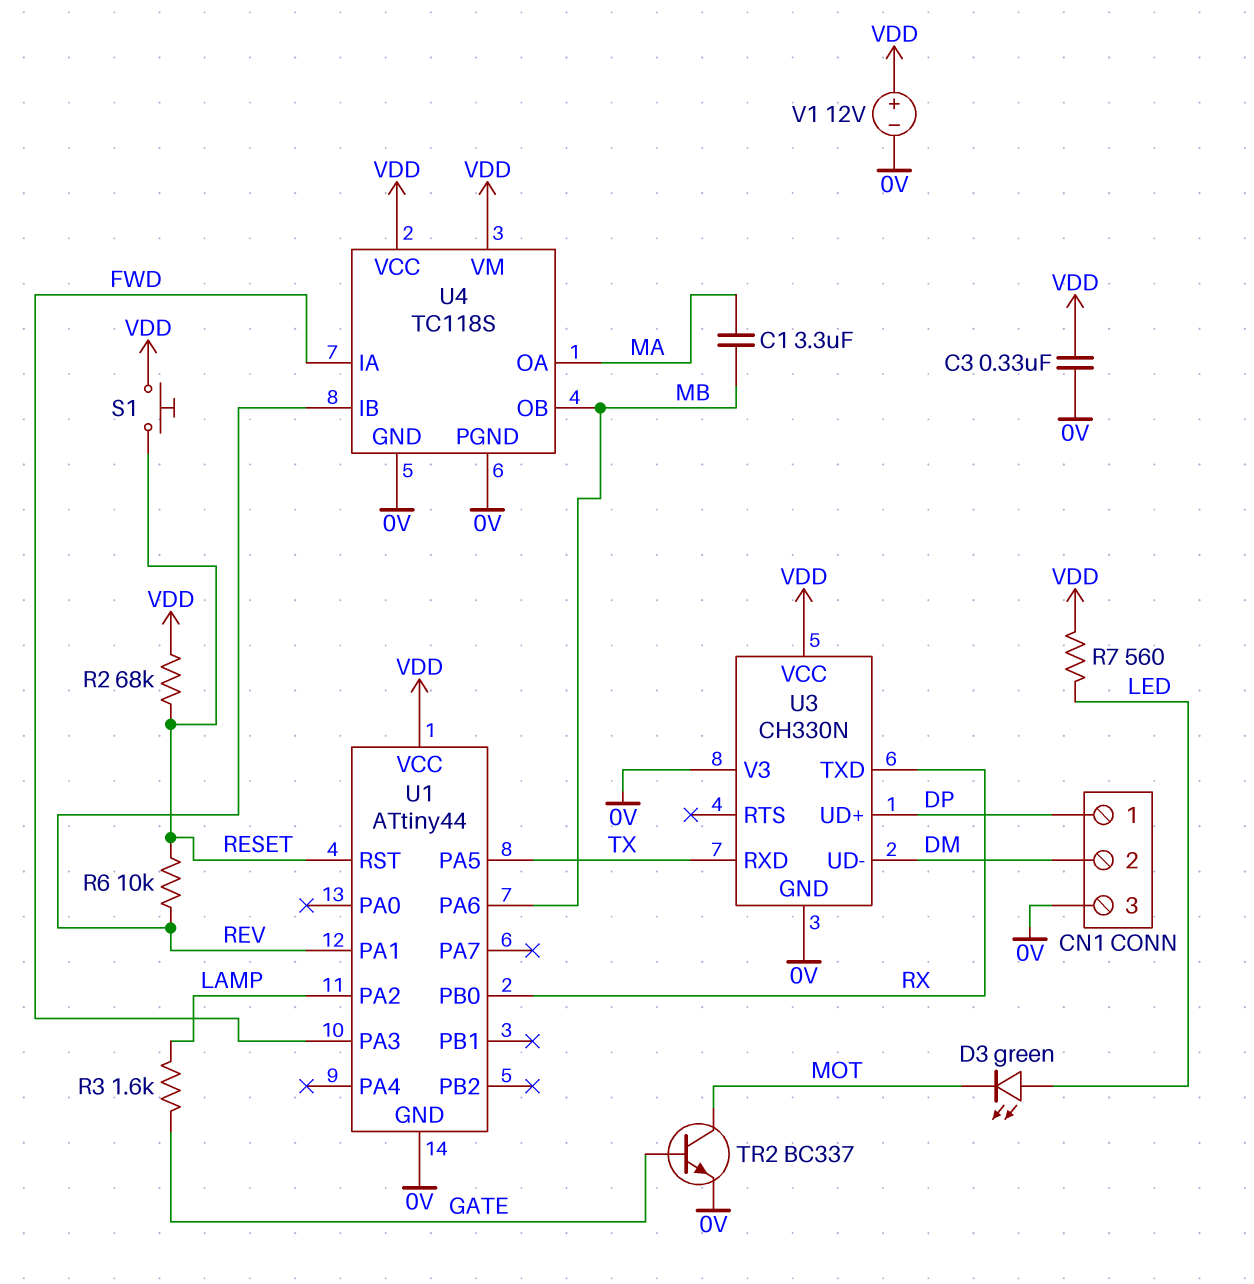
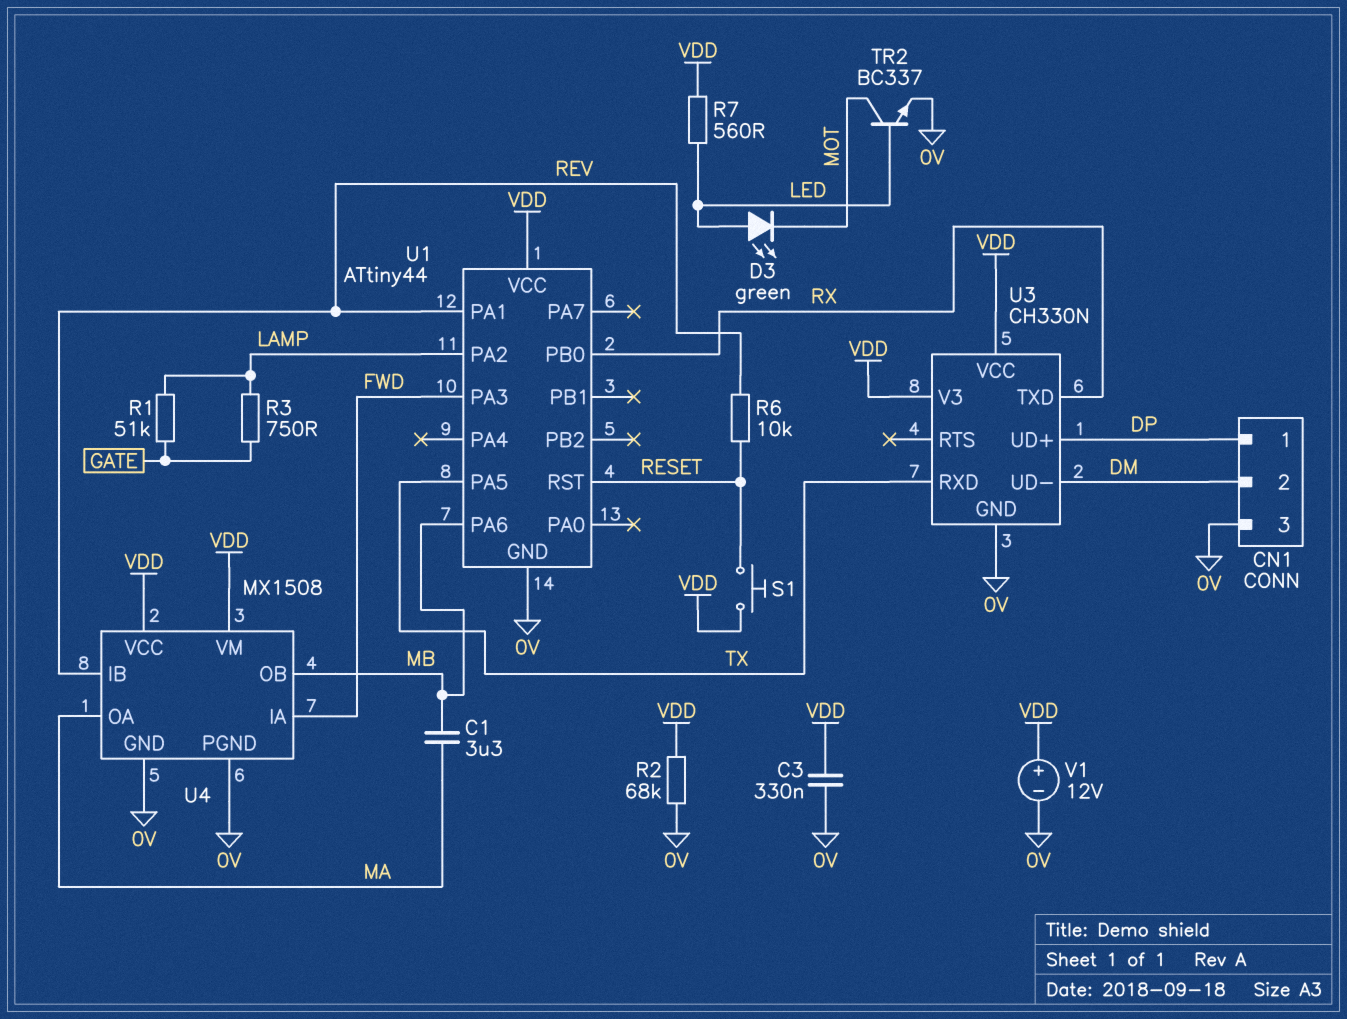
R1: none -> 51k (GATE, LAMP)
R2: 68k (RESET, VDD) -> 68k (0V, VDD)
R3: 1.6k (GATE, LAMP) -> 750 (GATE, LAMP)
TR2: NPN BC337 (B GATE, C MOT, E 0V) -> NPN BC337 (B LED, C MOT, E 0V)
U3 pin V3: 0V -> VDD
U4: TC118S -> MX1508

